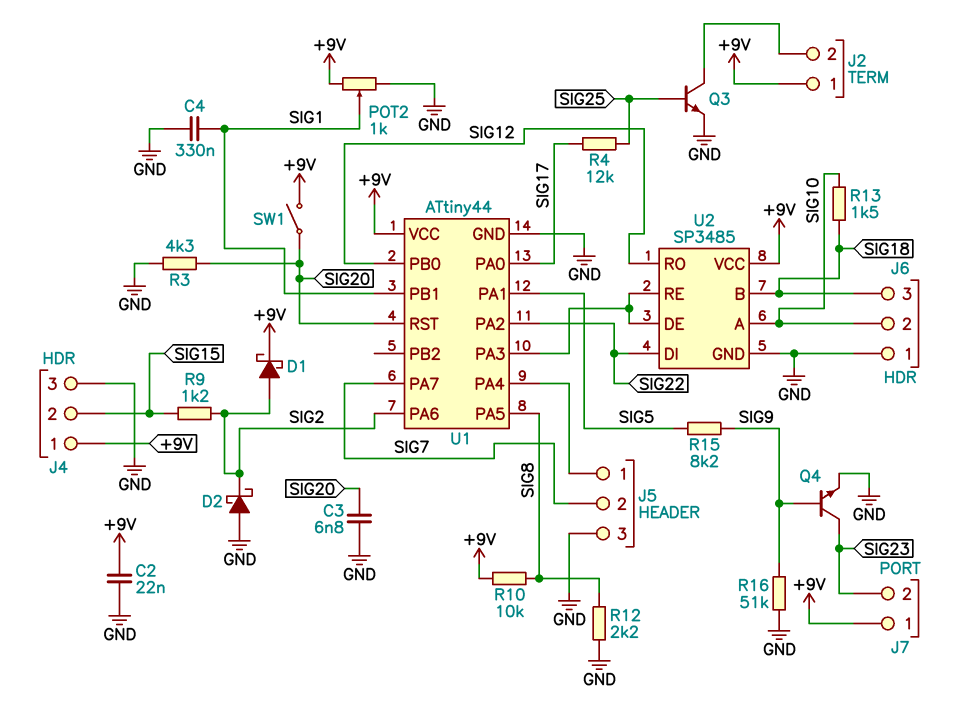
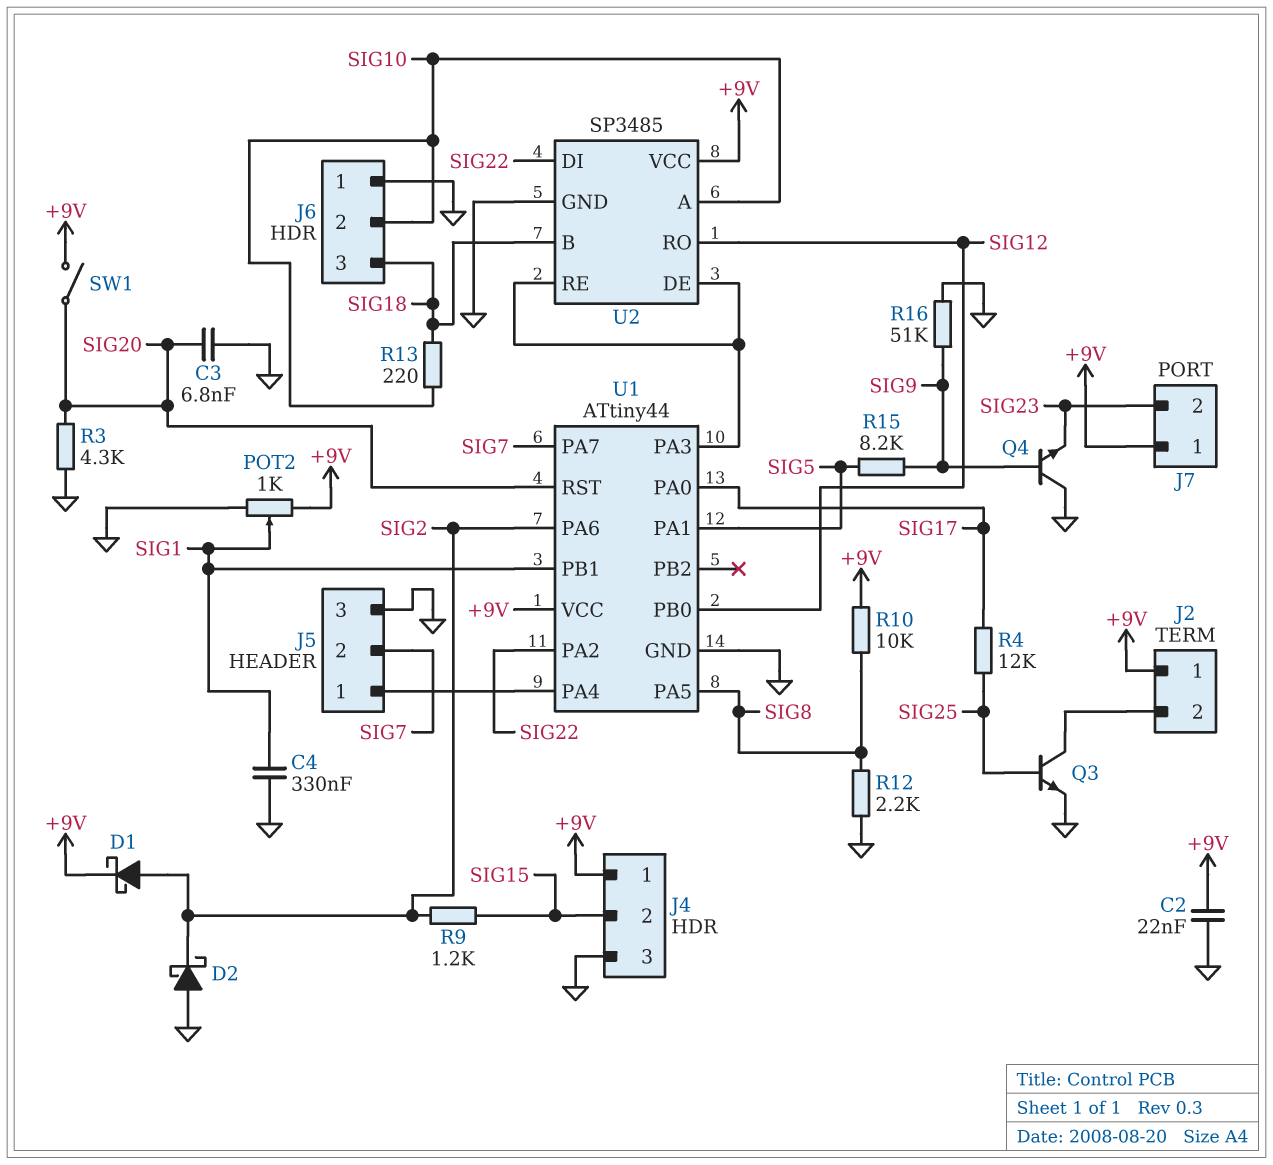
Q4: NPN (B SIG9, C SIG23, E GND) -> NPN (B SIG9, C GND, E SIG23)
R13: 1.5k (SIG10, SIG18) -> 220 (SIG10, SIG18)

